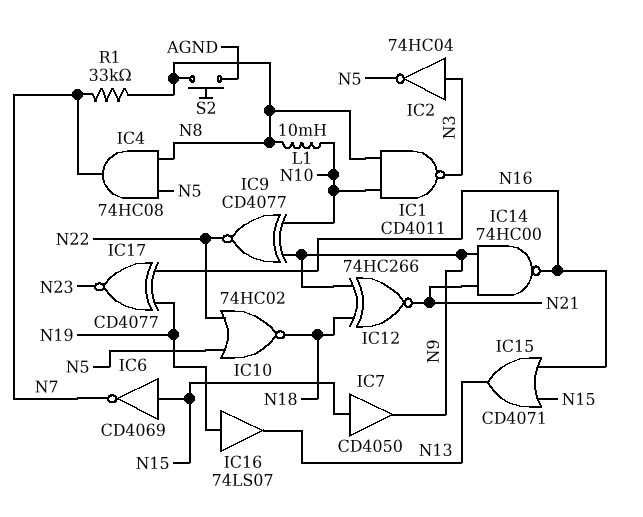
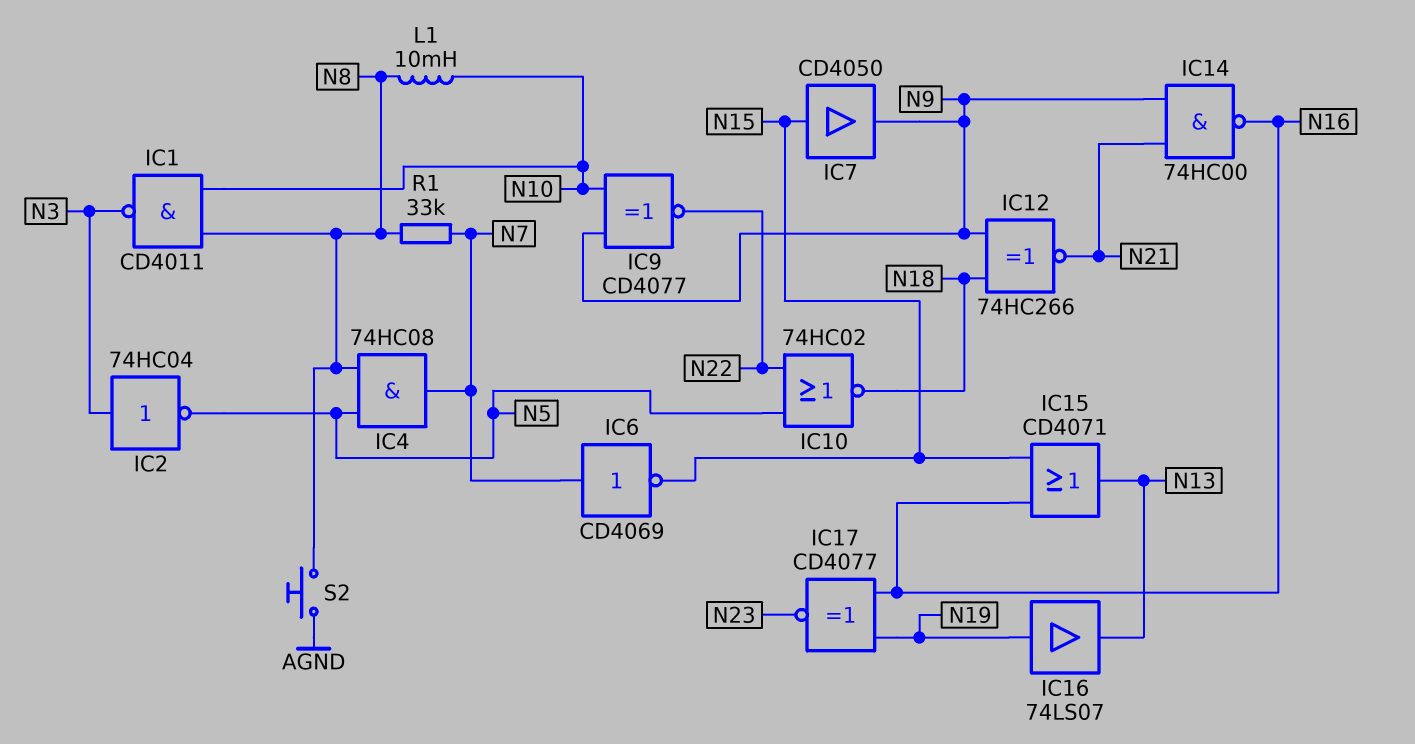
IC6: NOT CD4069 (in N15, out N7) -> NOT CD4069 (in N7, out N15)

